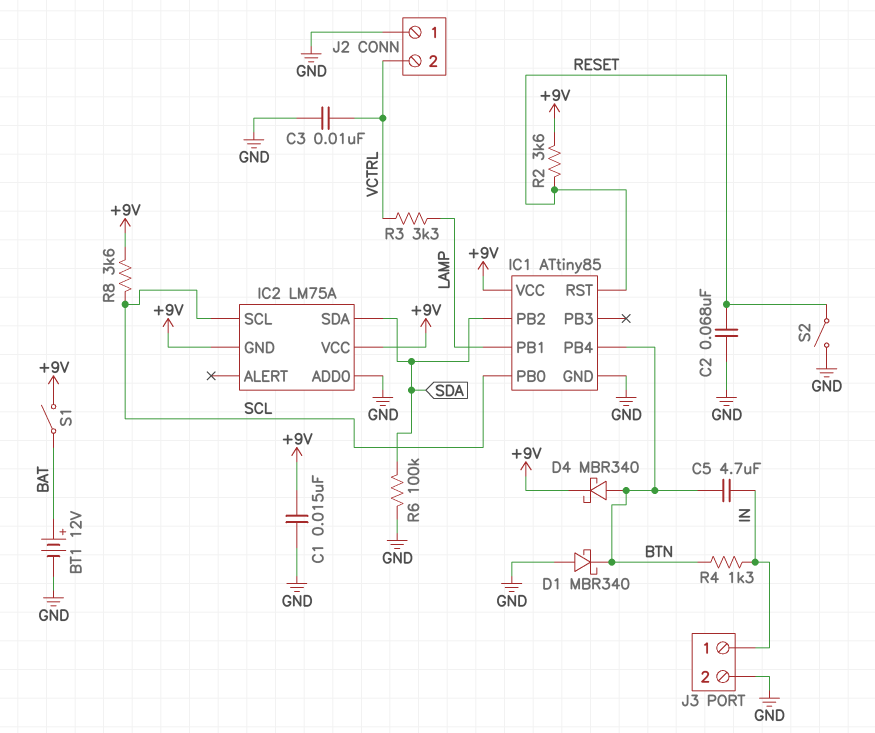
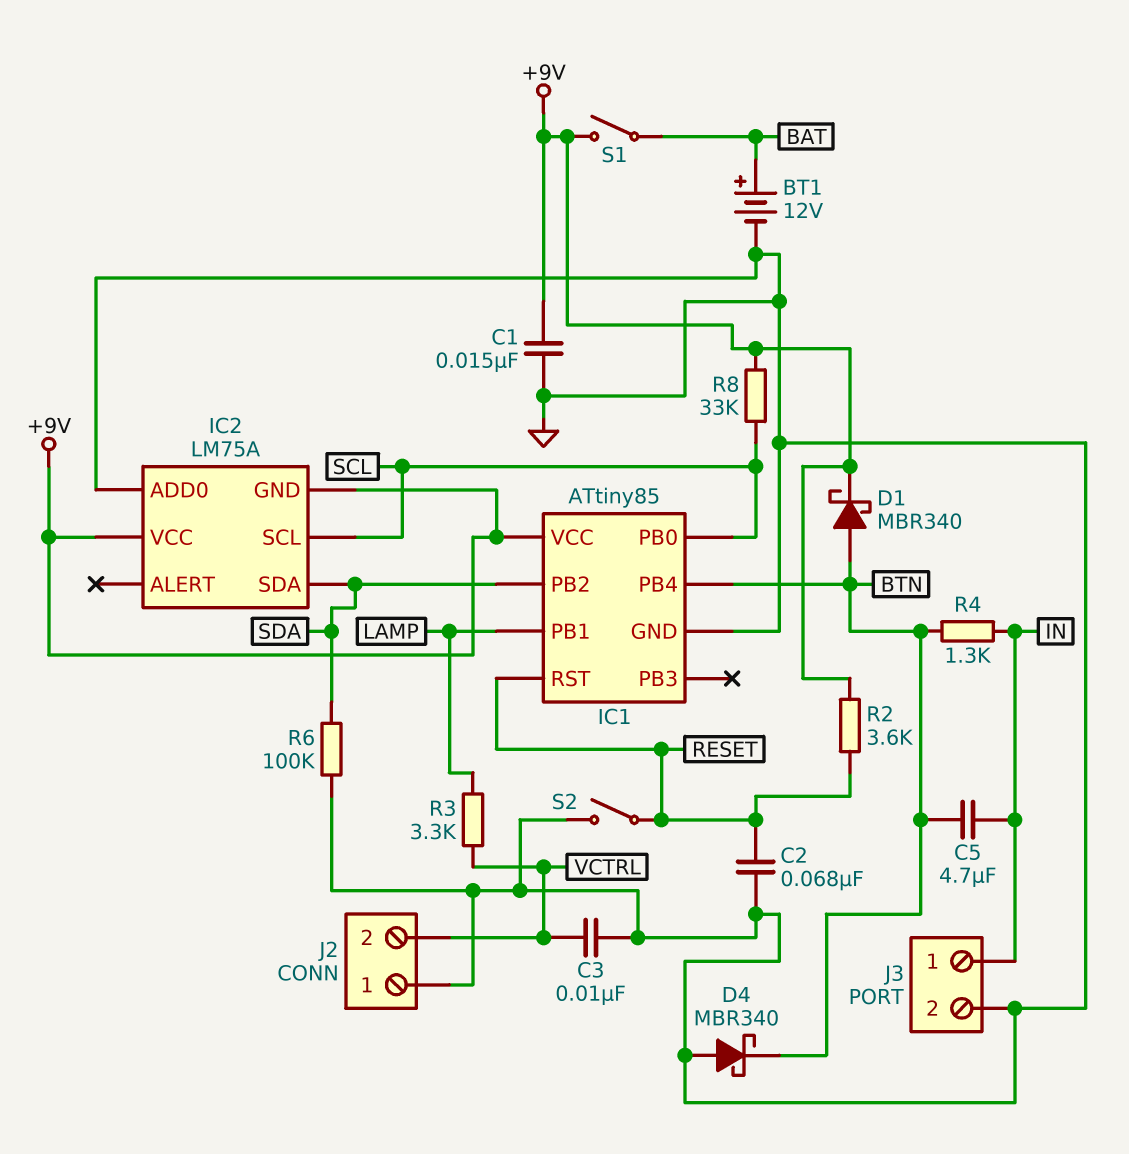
D1: schottky MBR340 (A GND, K BTN) -> schottky MBR340 (A BTN, K +9V)
D4: schottky MBR340 (A BTN, K +9V) -> schottky MBR340 (A GND, K BTN)
R8: 3.6k (+9V, SCL) -> 33k (+9V, SCL)

